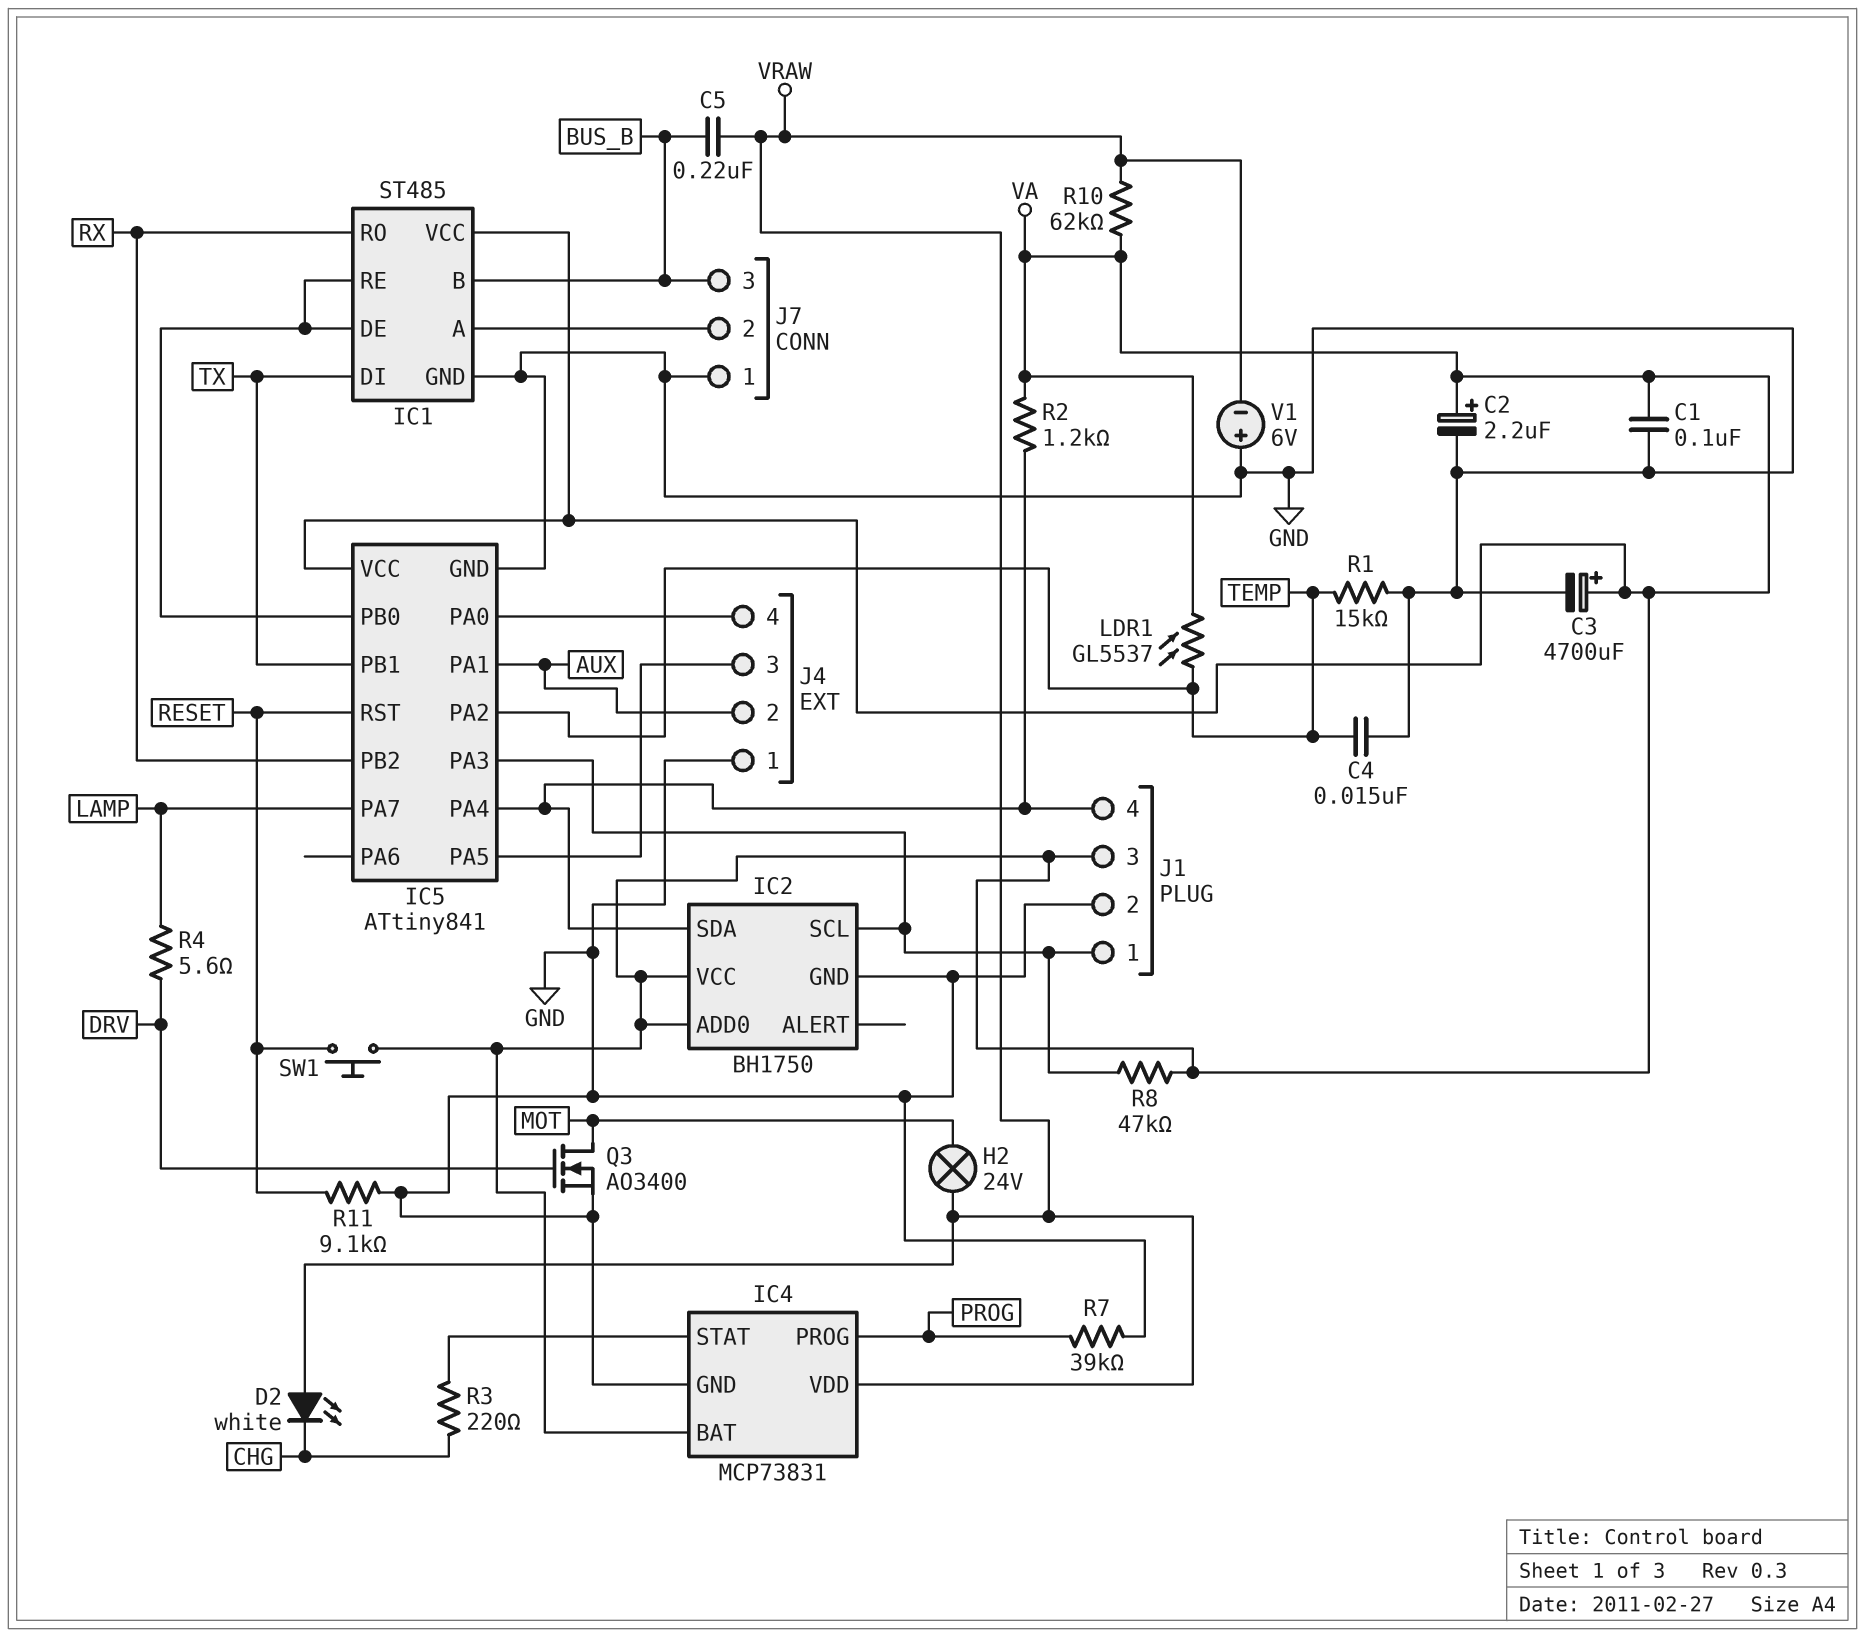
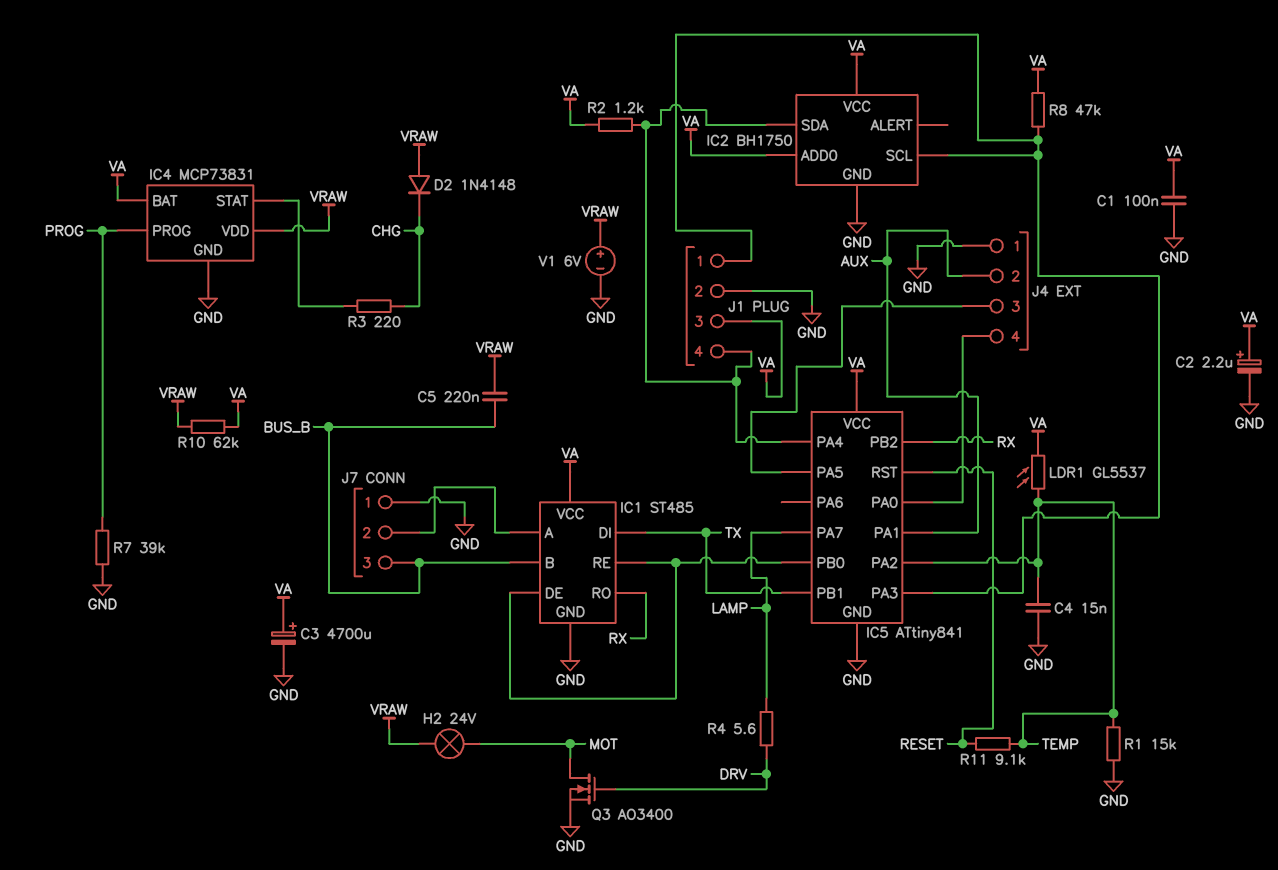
D2: LED white (A VRAW, K CHG) -> diode 1N4148 (A VRAW, K CHG)
R11: 9.1k (GND, RESET) -> 9.1k (RESET, TEMP)
SW1: button (RESET, VA) -> none
V1: 6V (plus GND, minus VRAW) -> 6V (plus VRAW, minus GND)

